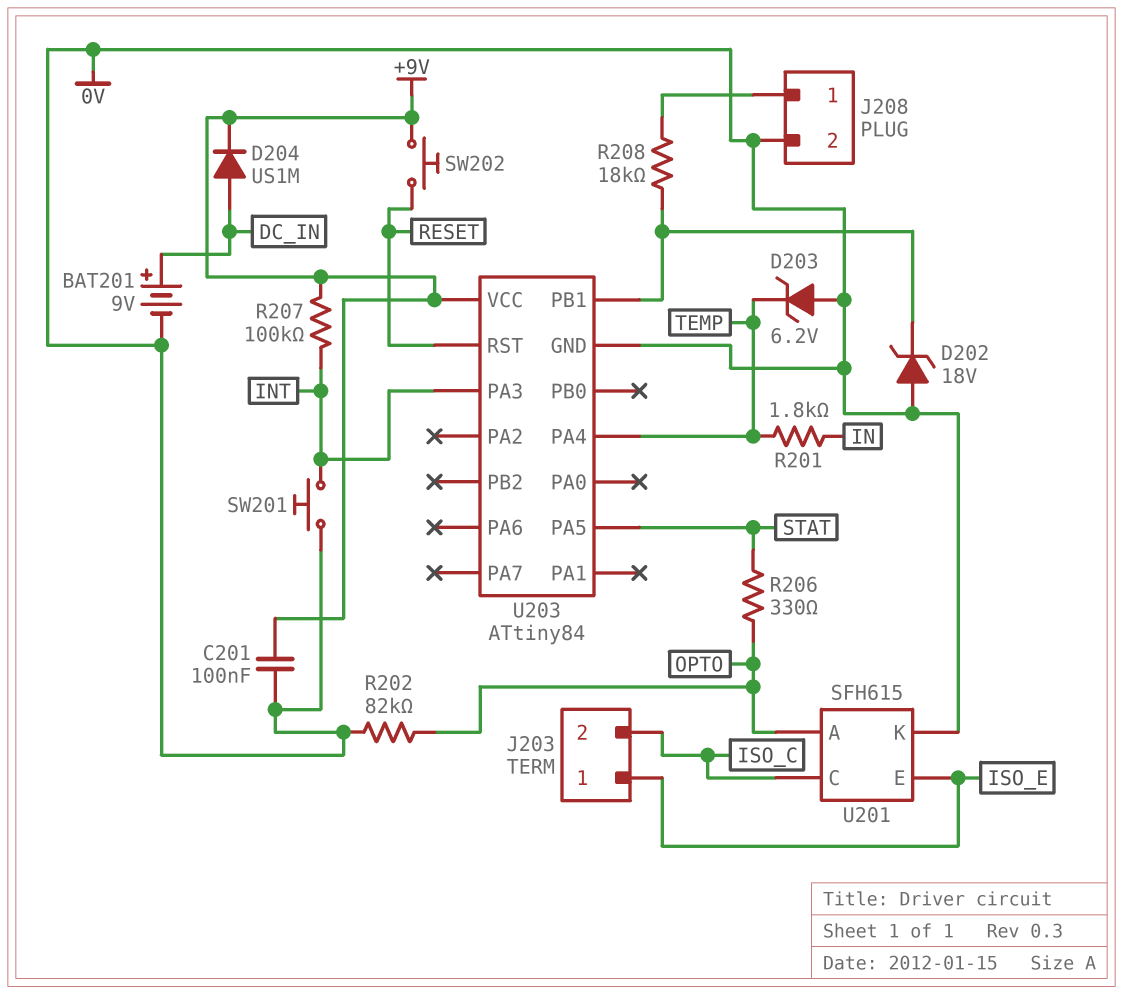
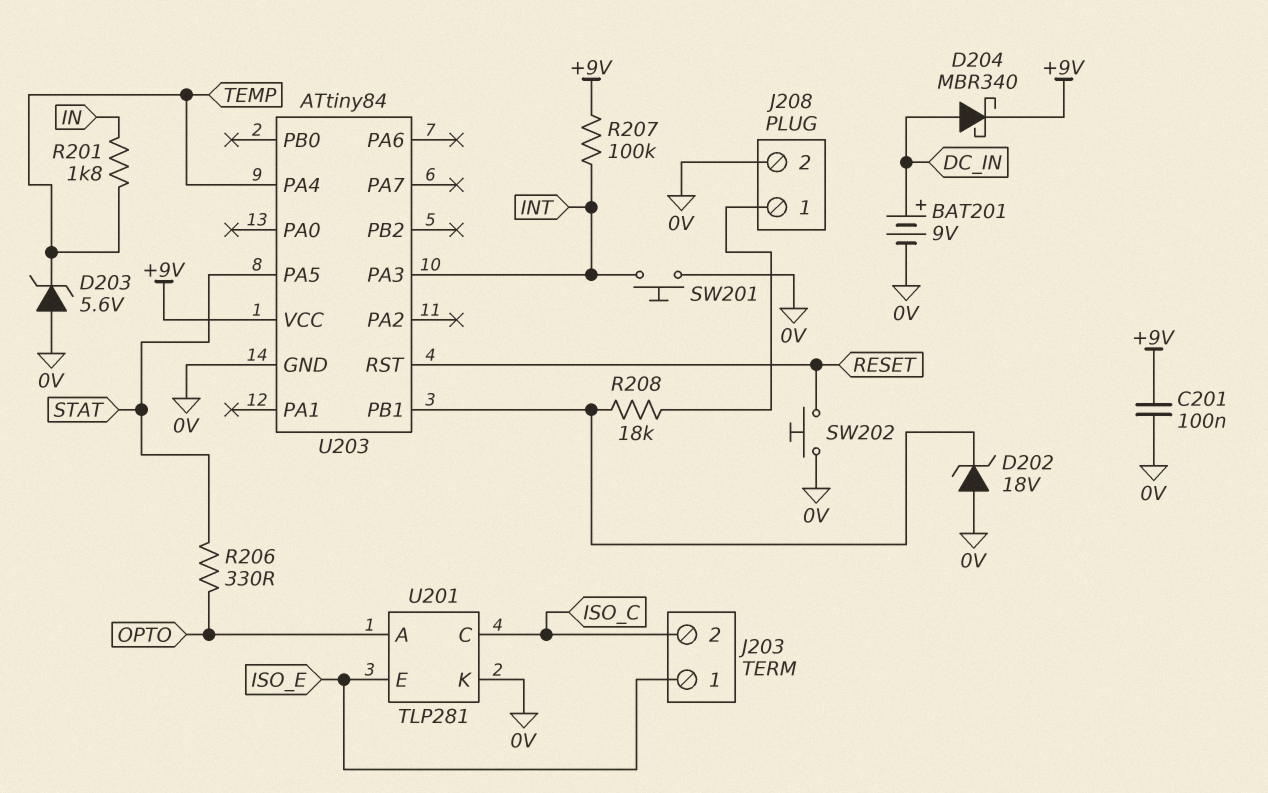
D203: zener 6.2V (A 0V, K TEMP) -> zener 5.6V (A 0V, K TEMP)
D204: diode US1M (A DC_IN, K +9V) -> schottky MBR340 (A DC_IN, K +9V)
R202: 82k (0V, OPTO) -> none
SW202: button (+9V, RESET) -> button (0V, RESET)
U201: SFH615 -> TLP281

